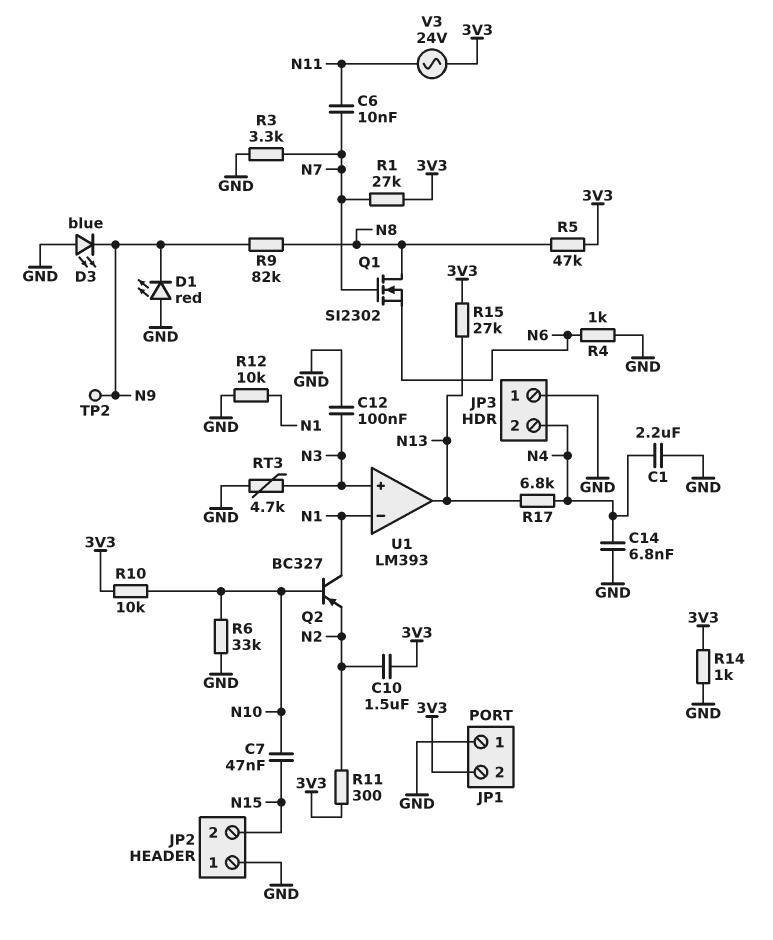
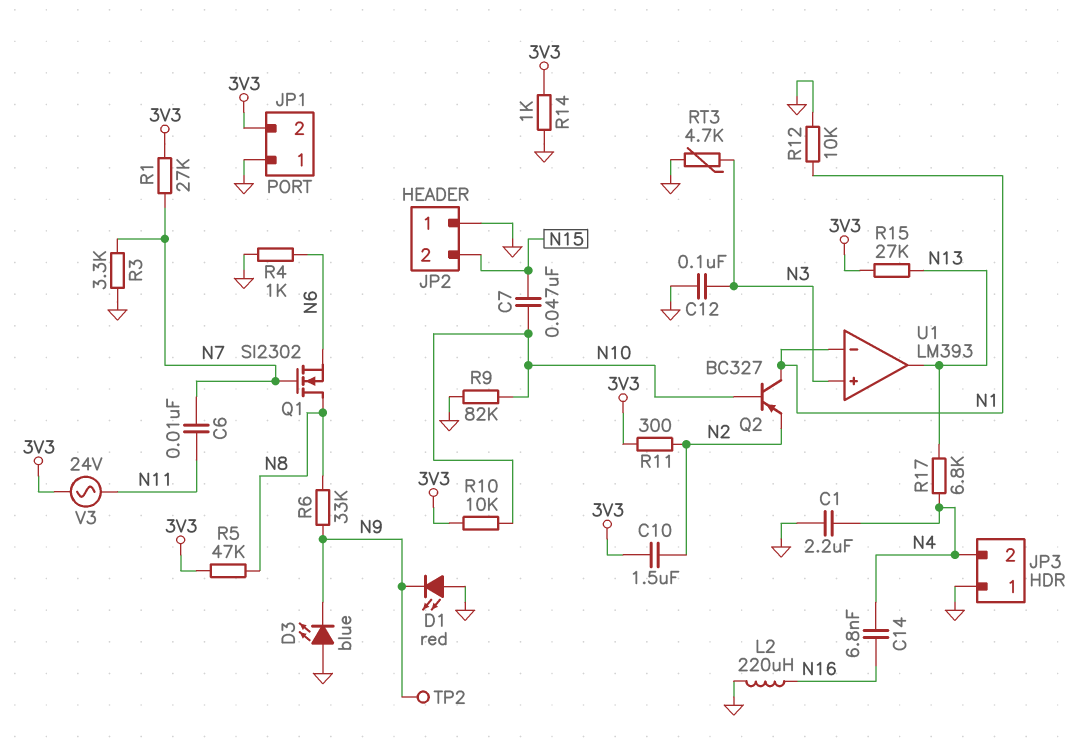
C14: 6.8nF (GND, N4) -> 6.8nF (N4, N16)
L2: none -> 220uH (GND, N16)
R6: 33k (GND, N10) -> 33k (N8, N9)
R9: 82k (N8, N9) -> 82k (GND, N10)

